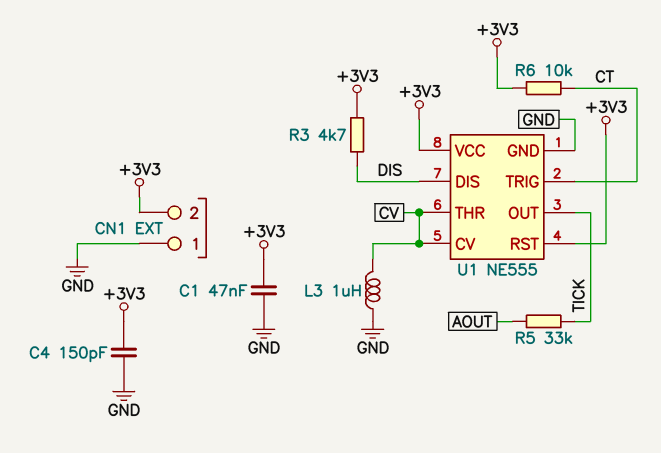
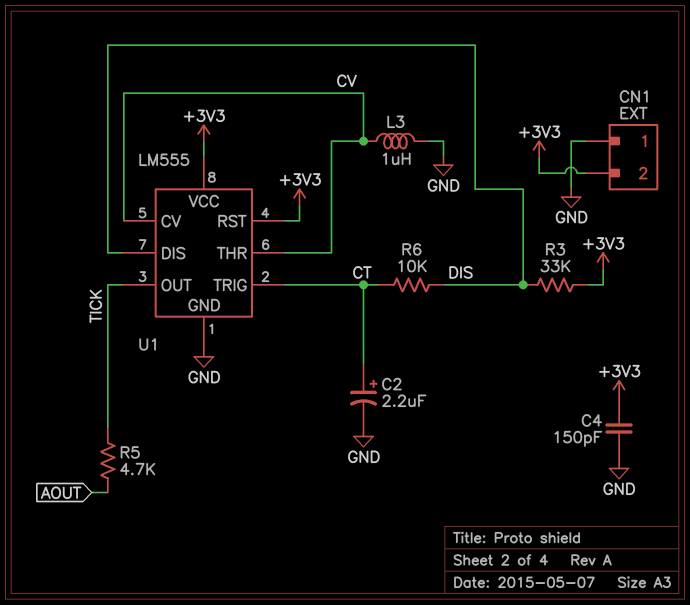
C1: 47nF (+3V3, GND) -> none
C2: none -> 2.2uF (plus CT, minus GND)
R3: 4.7k (+3V3, DIS) -> 33k (+3V3, DIS)
R5: 33k (AOUT, TICK) -> 4.7k (AOUT, TICK)
R6: 10k (+3V3, CT) -> 10k (CT, DIS)
U1: NE555 -> LM555

